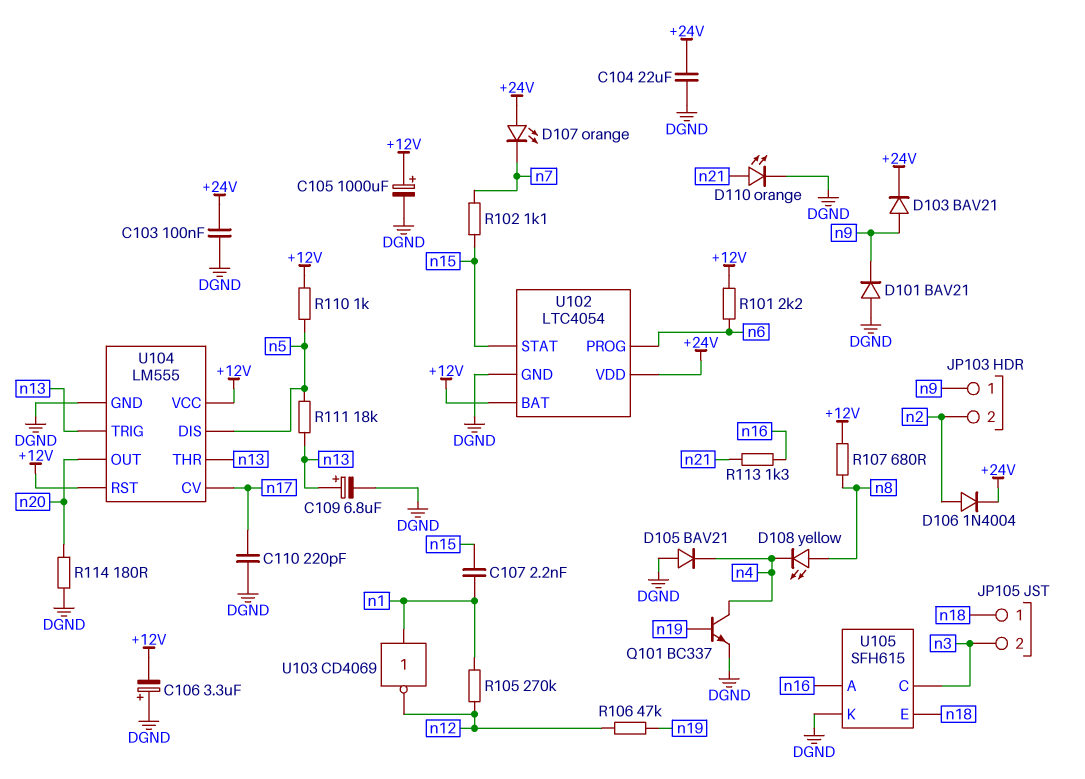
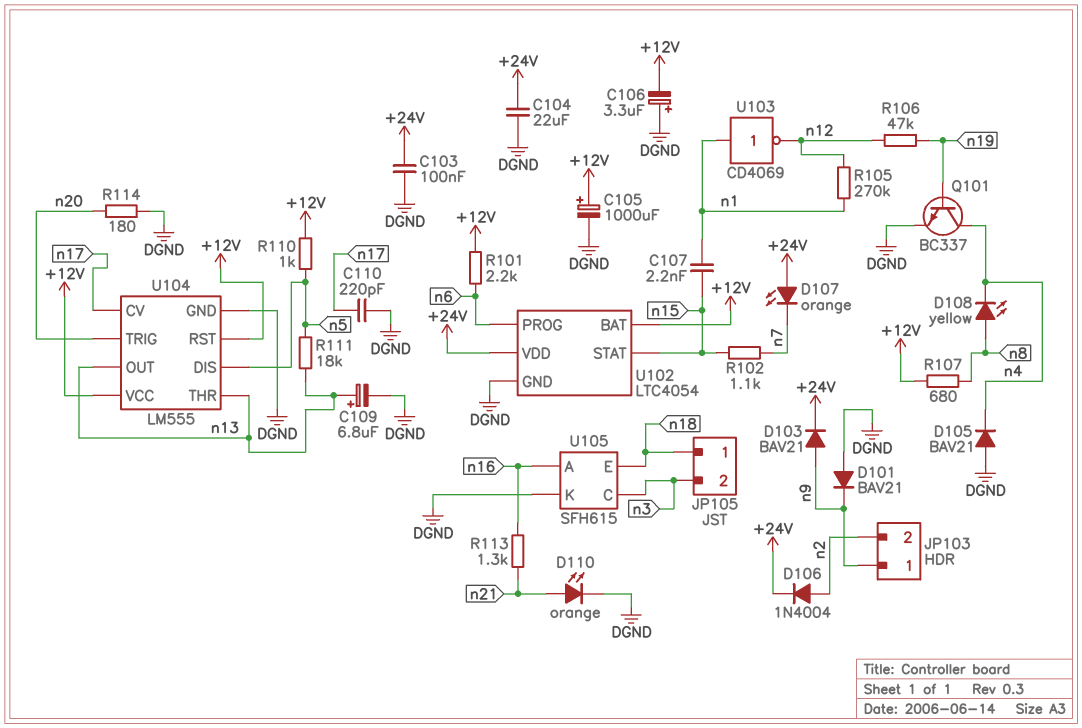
U104 pin OUT: n20 -> n13
U104 pin TRIG: n13 -> n20

